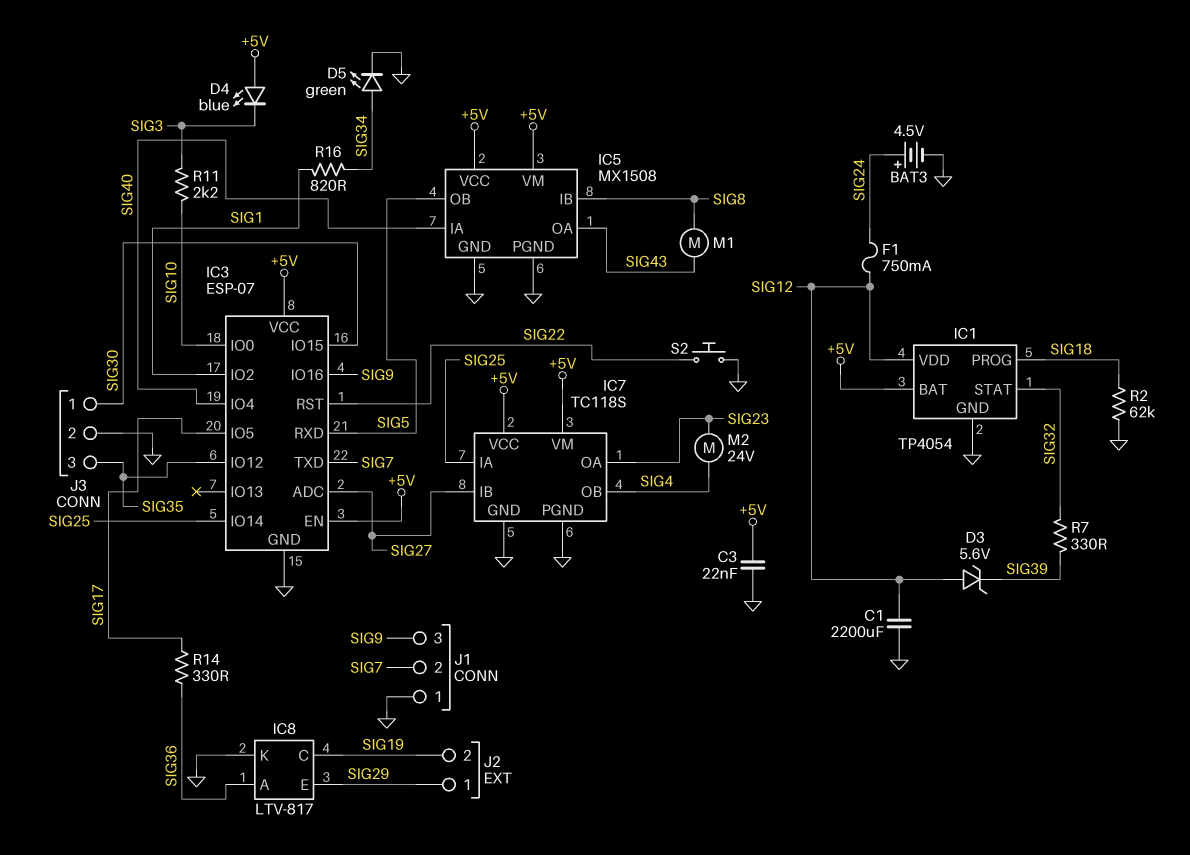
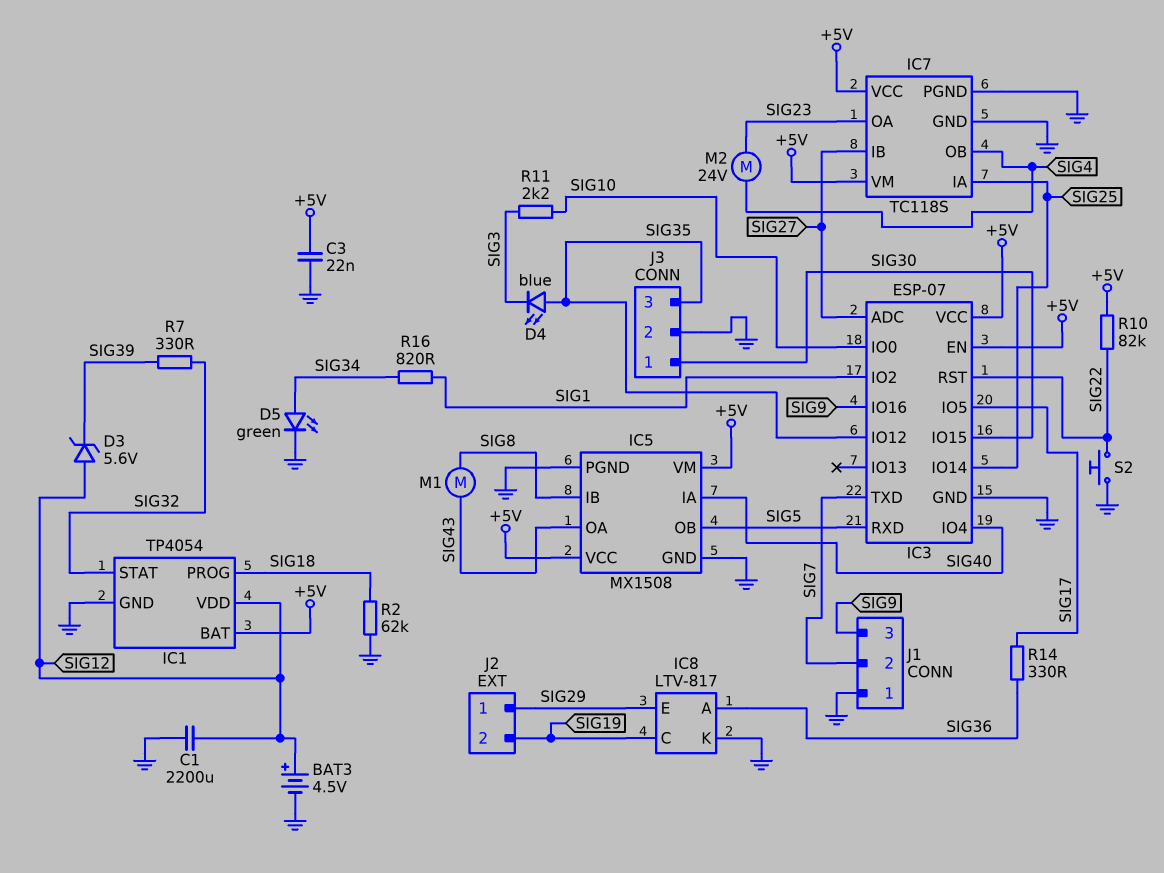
BAT3: 4.5V (plus SIG24, minus GND) -> 4.5V (plus SIG12, minus GND)
D4: LED blue (A +5V, K SIG3) -> LED blue (A SIG35, K SIG3)
F1: 750mA (SIG12, SIG24) -> none
R10: none -> 82k (+5V, SIG22)

